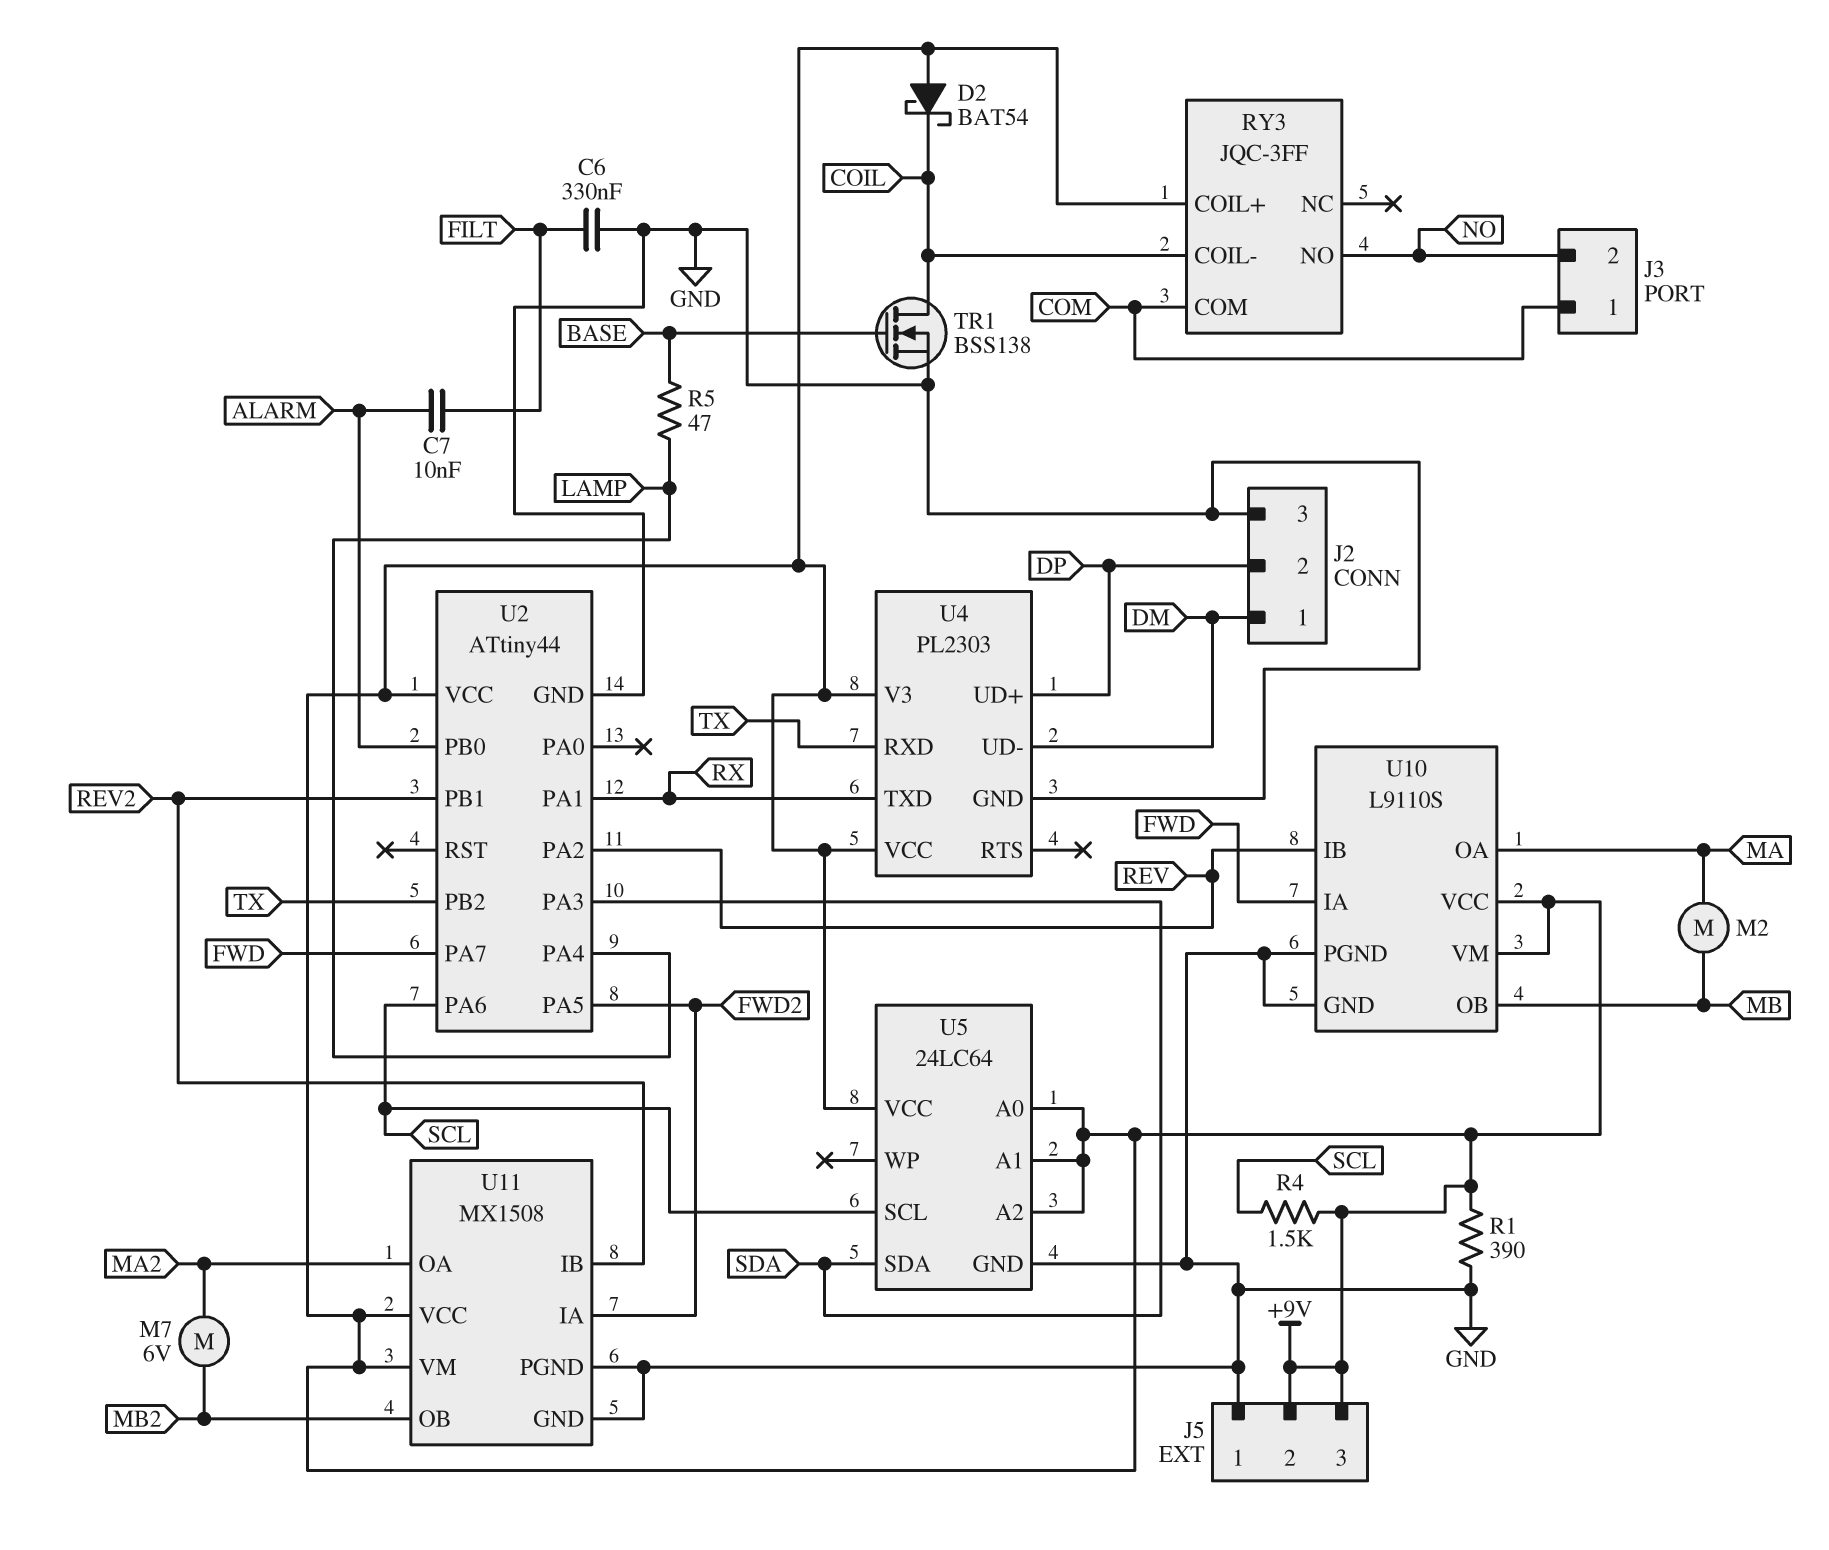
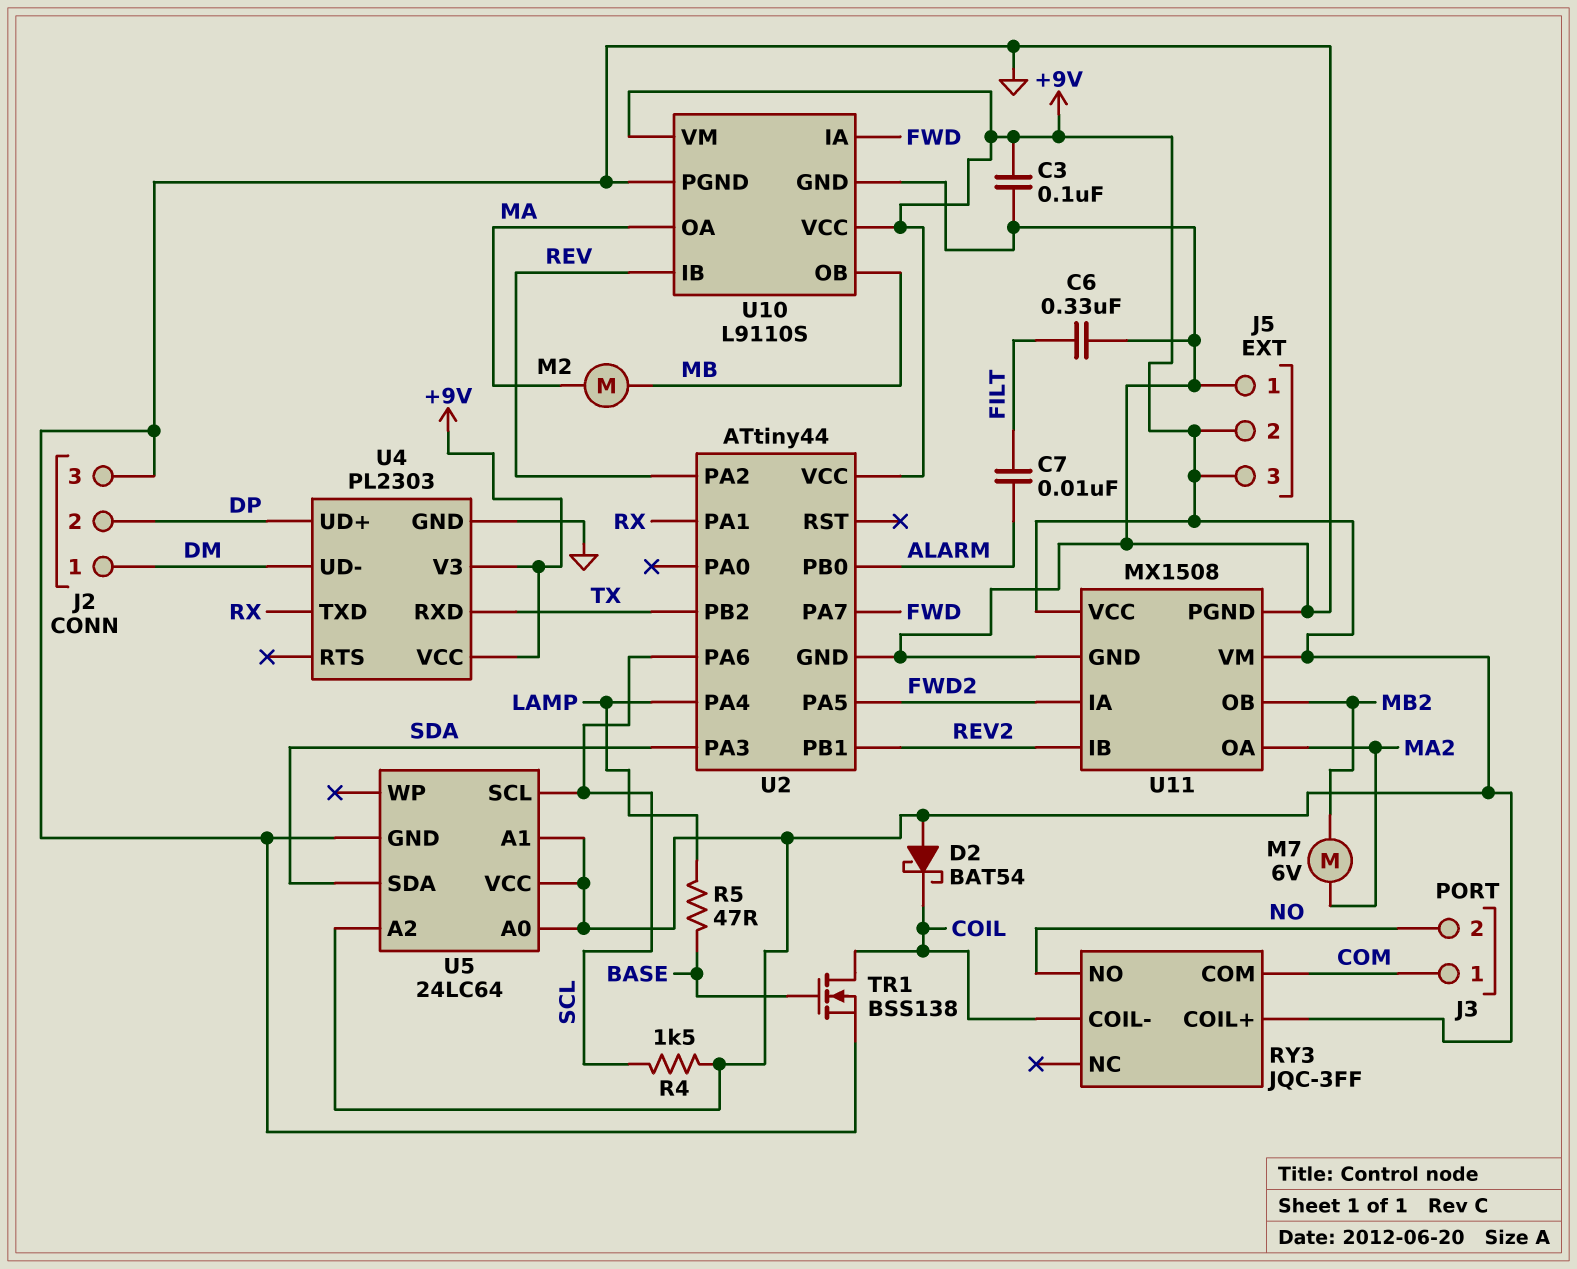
C3: none -> 100nF (+9V, GND)
R1: 390 (+9V, GND) -> none

